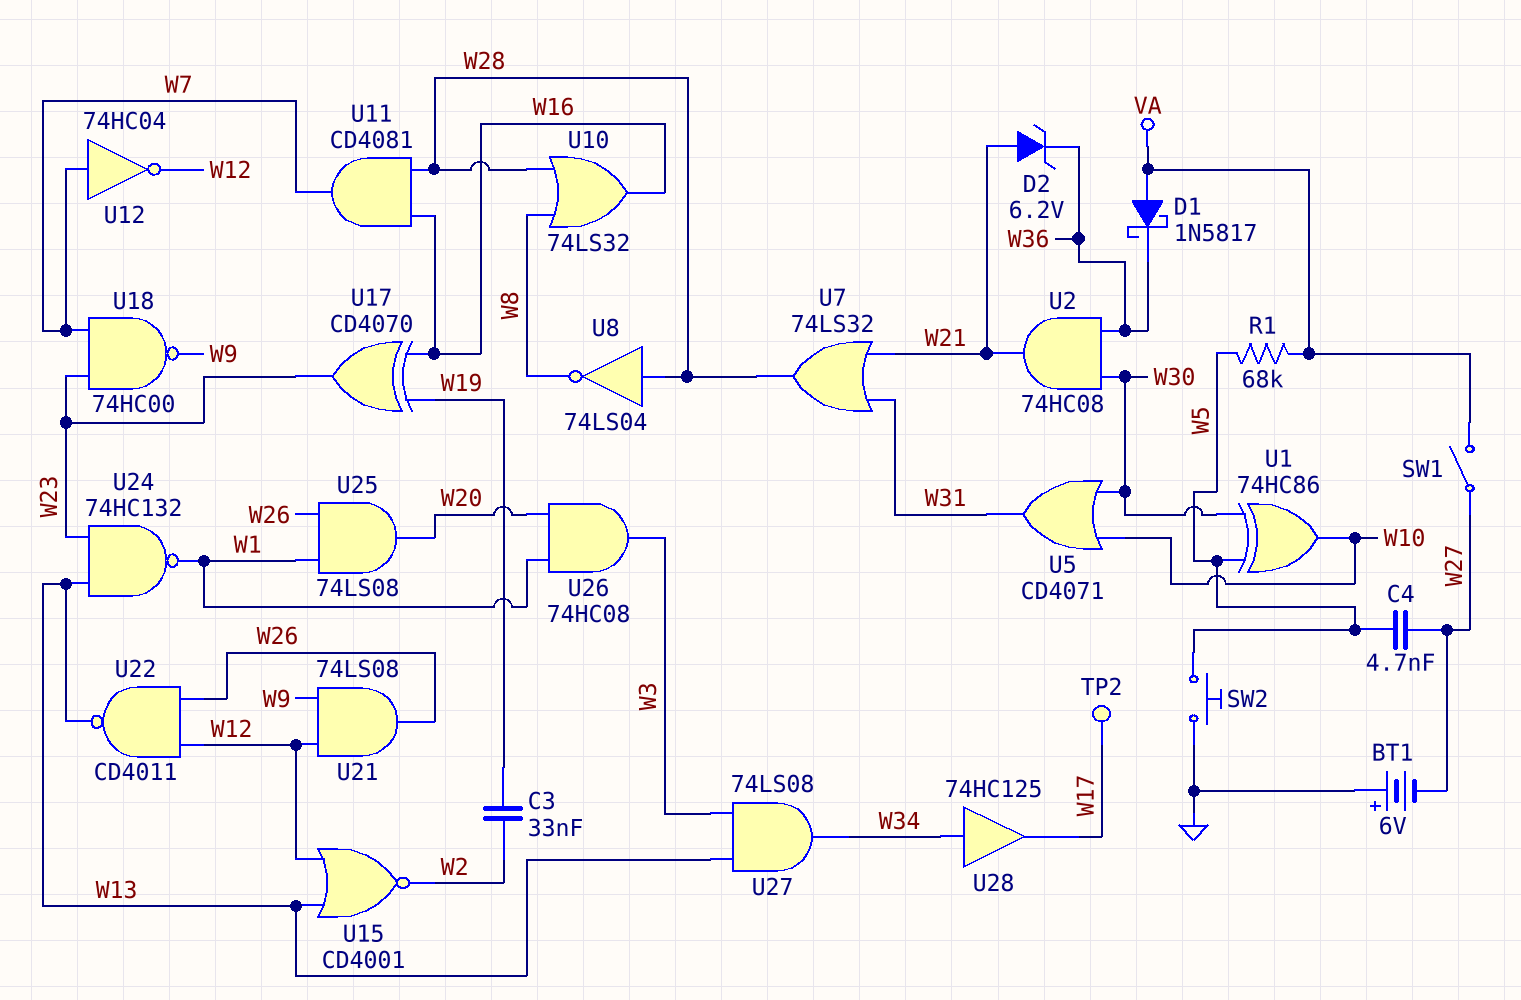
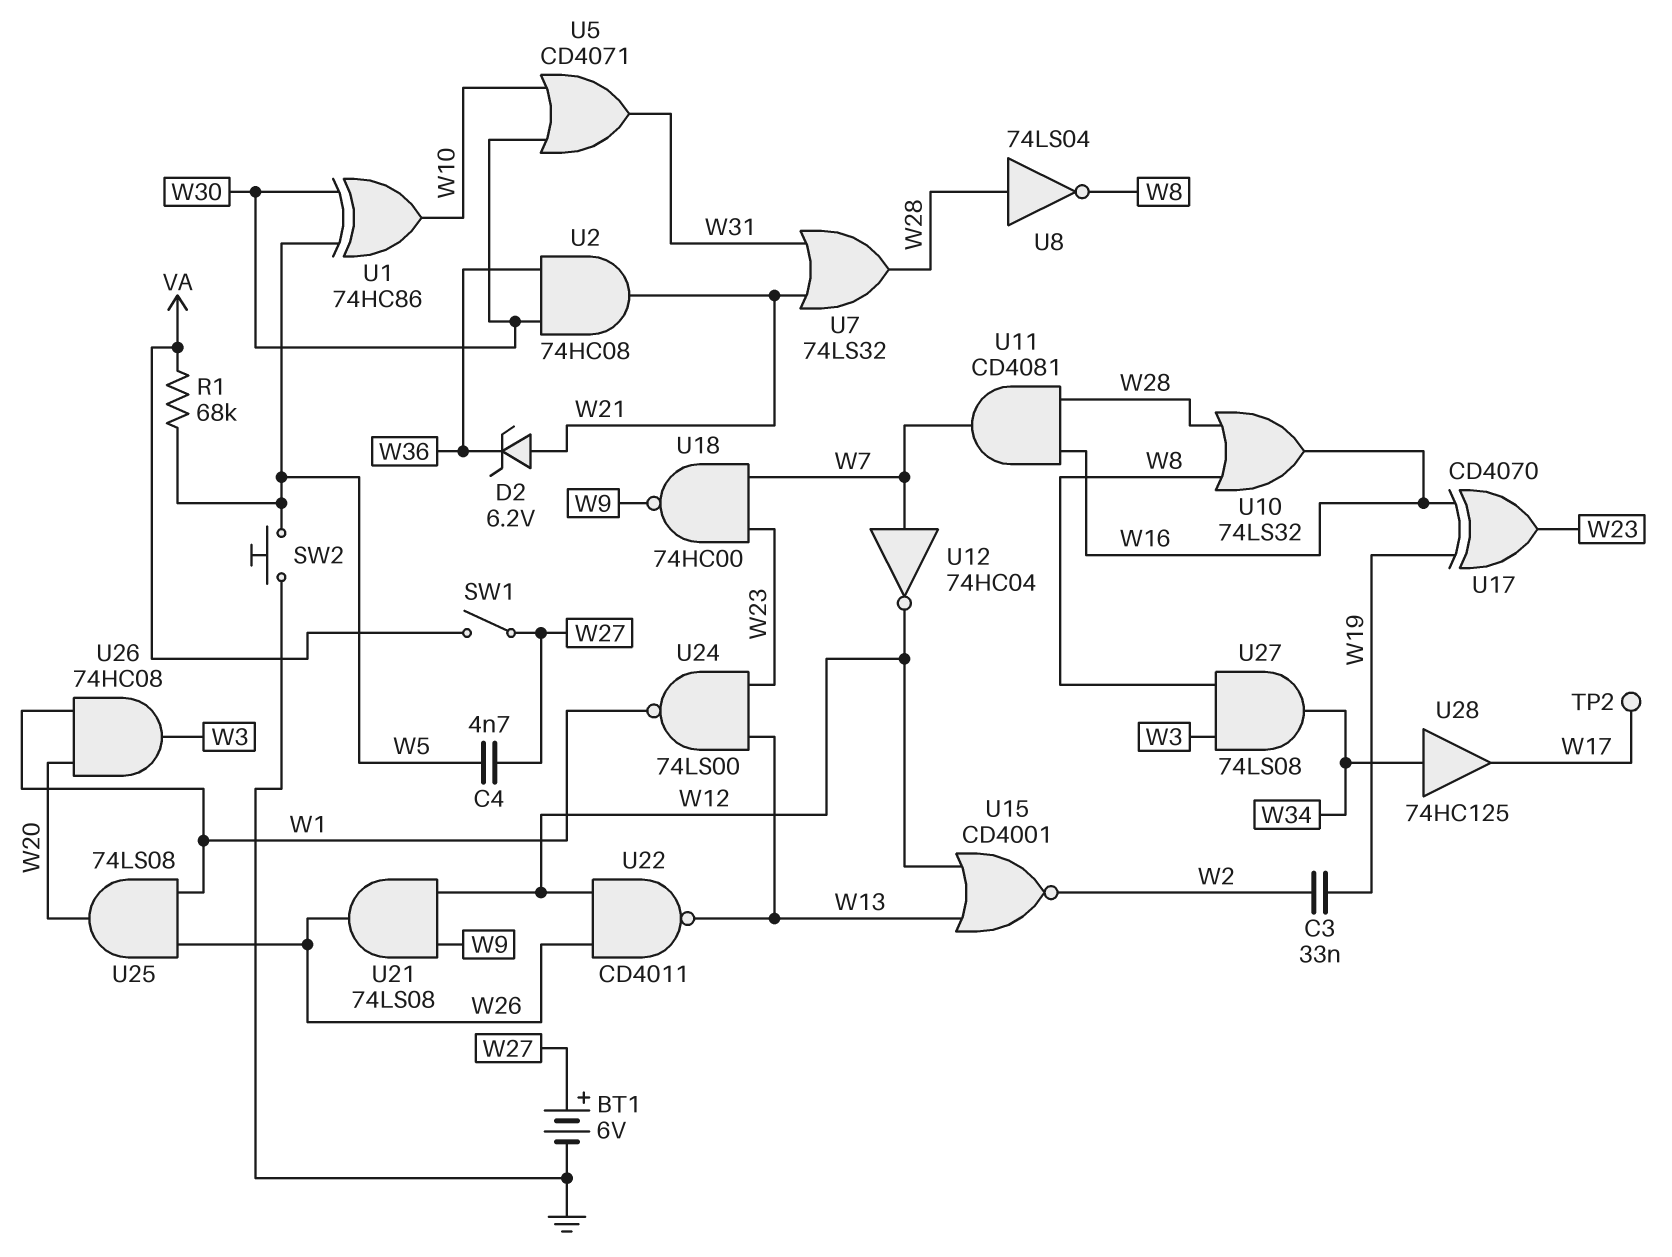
BT1: 6V (plus GND, minus W27) -> 6V (plus W27, minus GND)
D1: schottky 1N5817 (A VA, K W36) -> none
U24: NAND 74HC132 (in W13, in W23, out W1) -> NAND 74LS00 (in W13, in W23, out W1)
U27: AND 74LS08 (in W3, in W13, out W34) -> AND 74LS08 (in W3, in W8, out W34)

